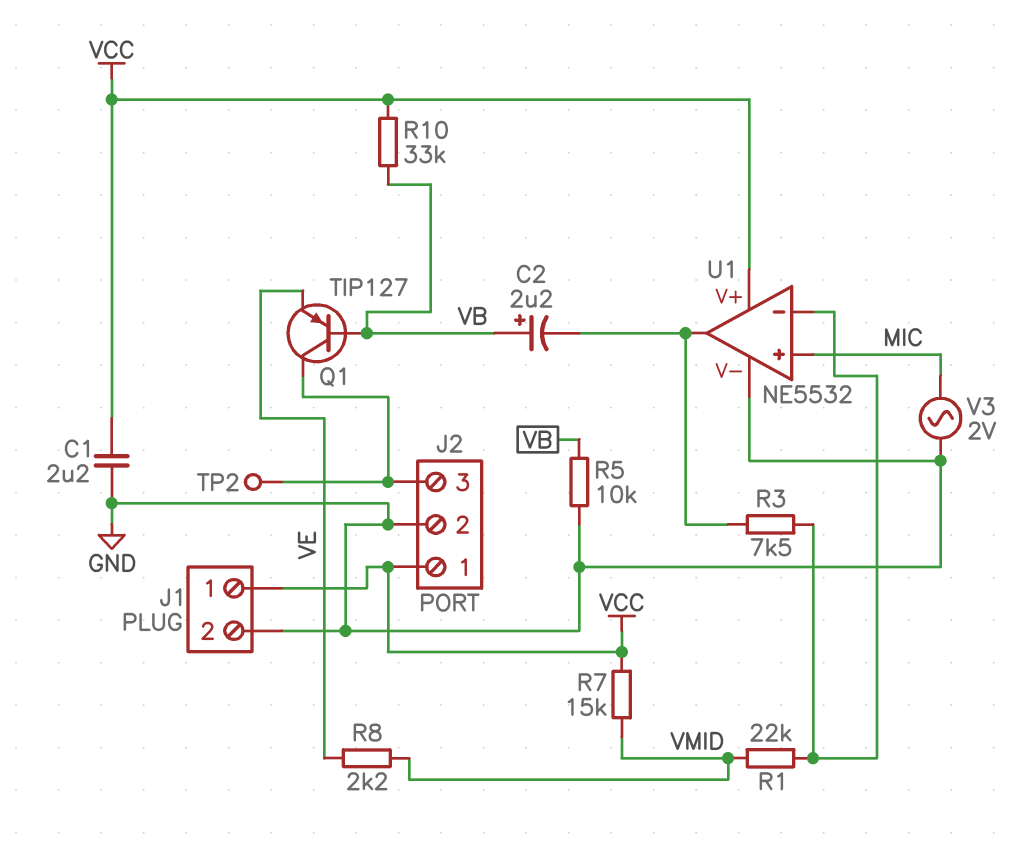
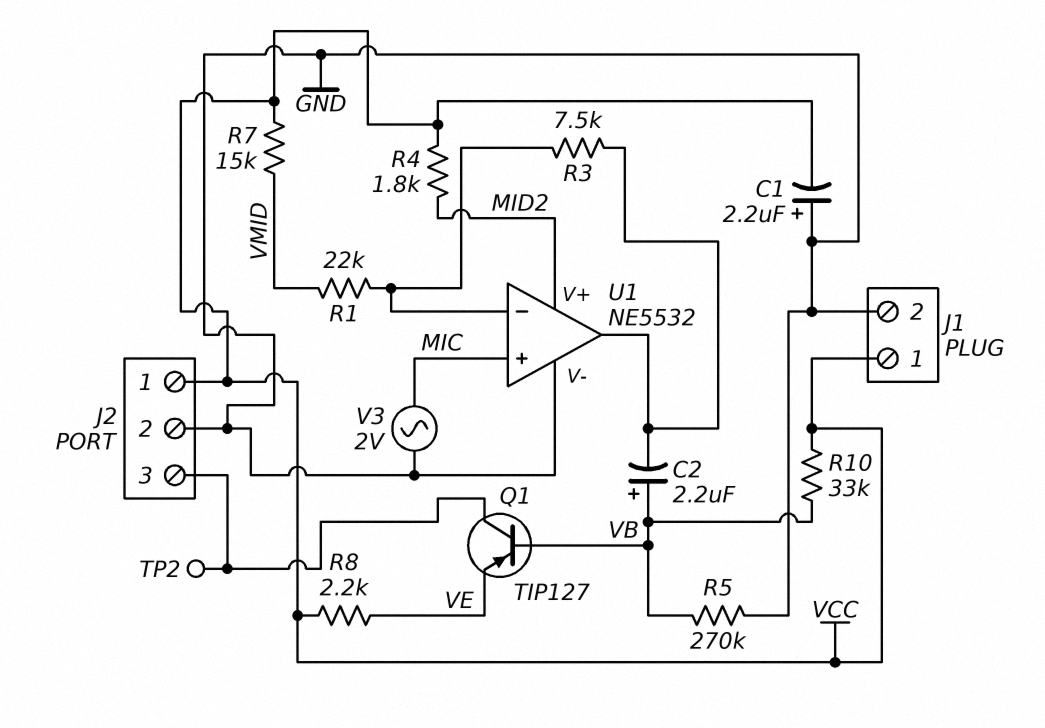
C1: 2.2uF (GND, VCC) -> 2.2uF (plus GND, minus VCC)
R4: none -> 1.8k (MID2, VCC)
R5: 10k (GND, VB) -> 270k (GND, VB)
R8: 2.2k (VE, VMID) -> 2.2k (VCC, VE)
U1 pin V+: VCC -> MID2

